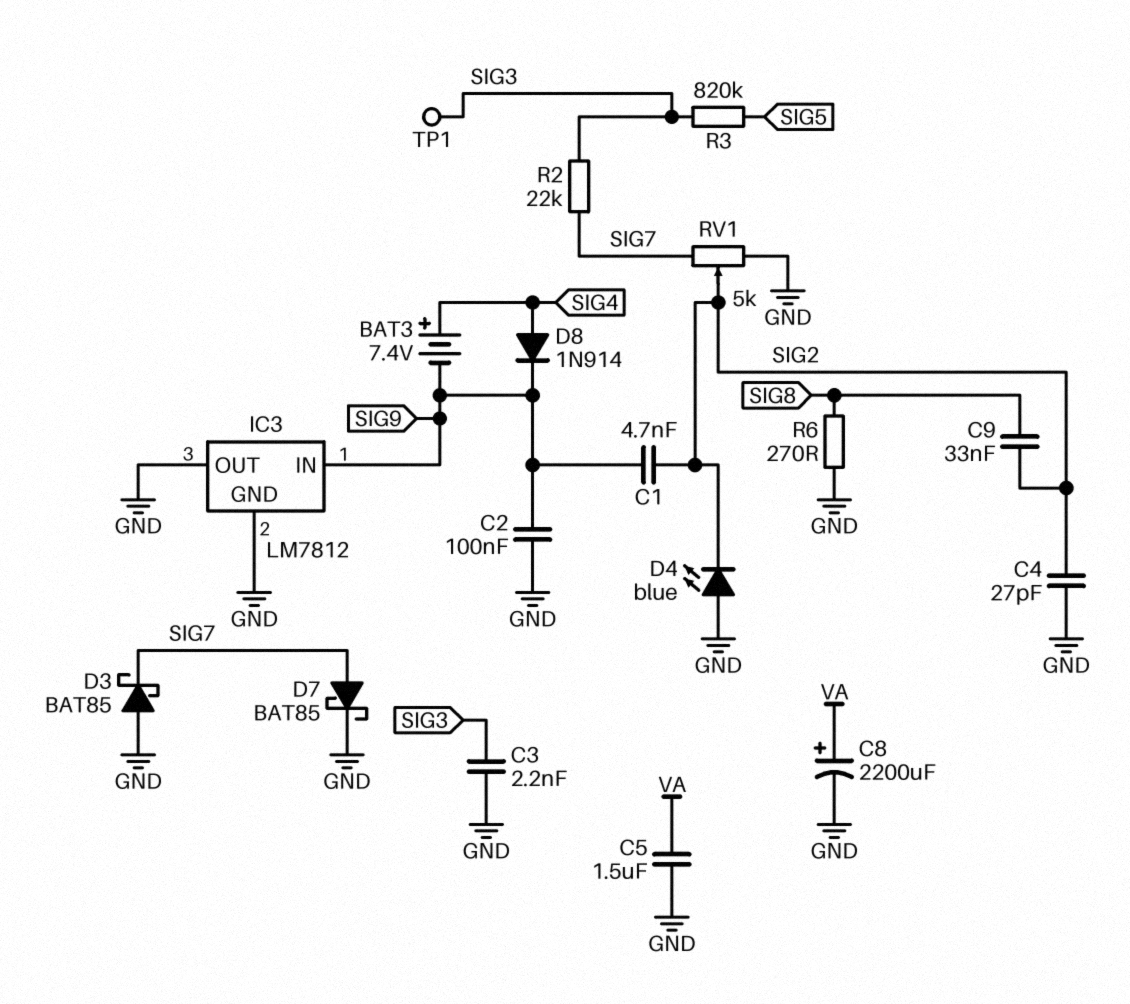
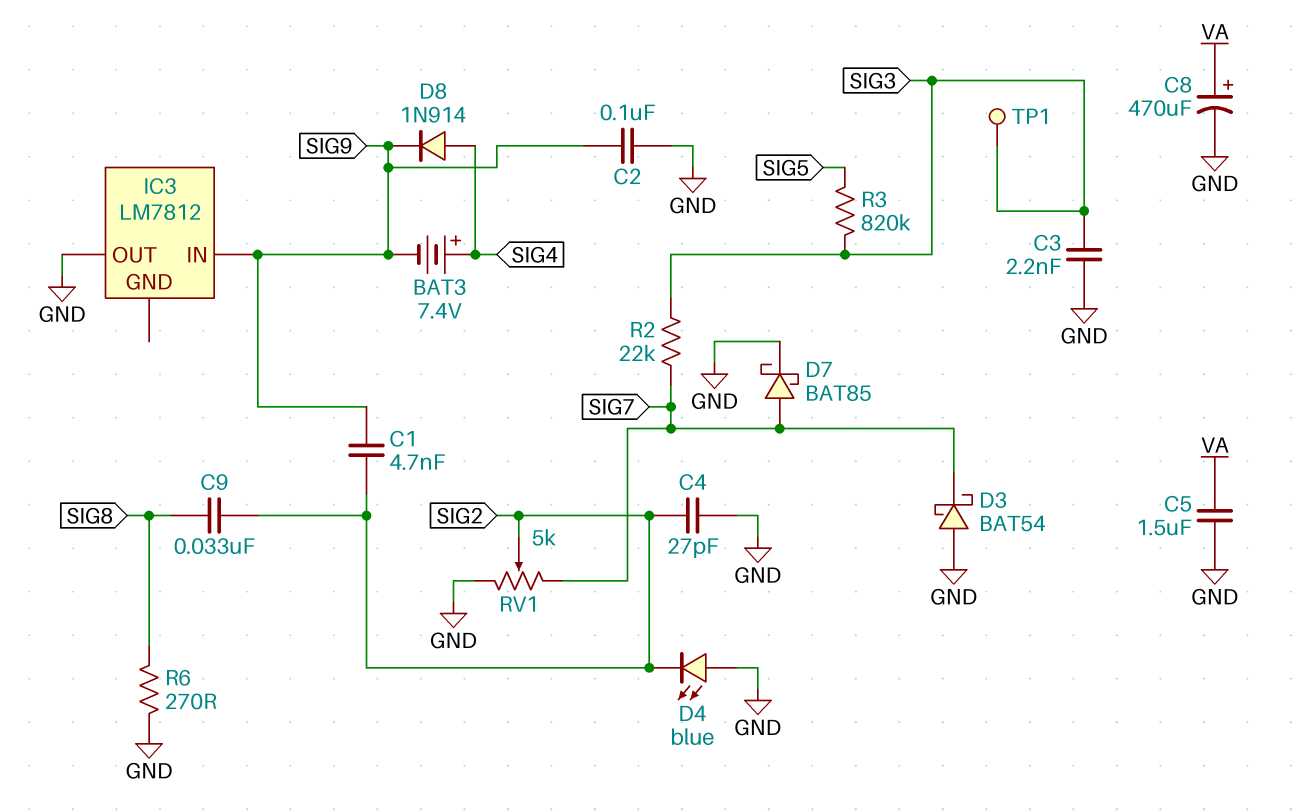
C8: 2200uF (plus VA, minus GND) -> 470uF (plus VA, minus GND)
D3: schottky BAT85 (A GND, K SIG7) -> schottky BAT54 (A GND, K SIG7)
IC3 pin GND: GND -> none

